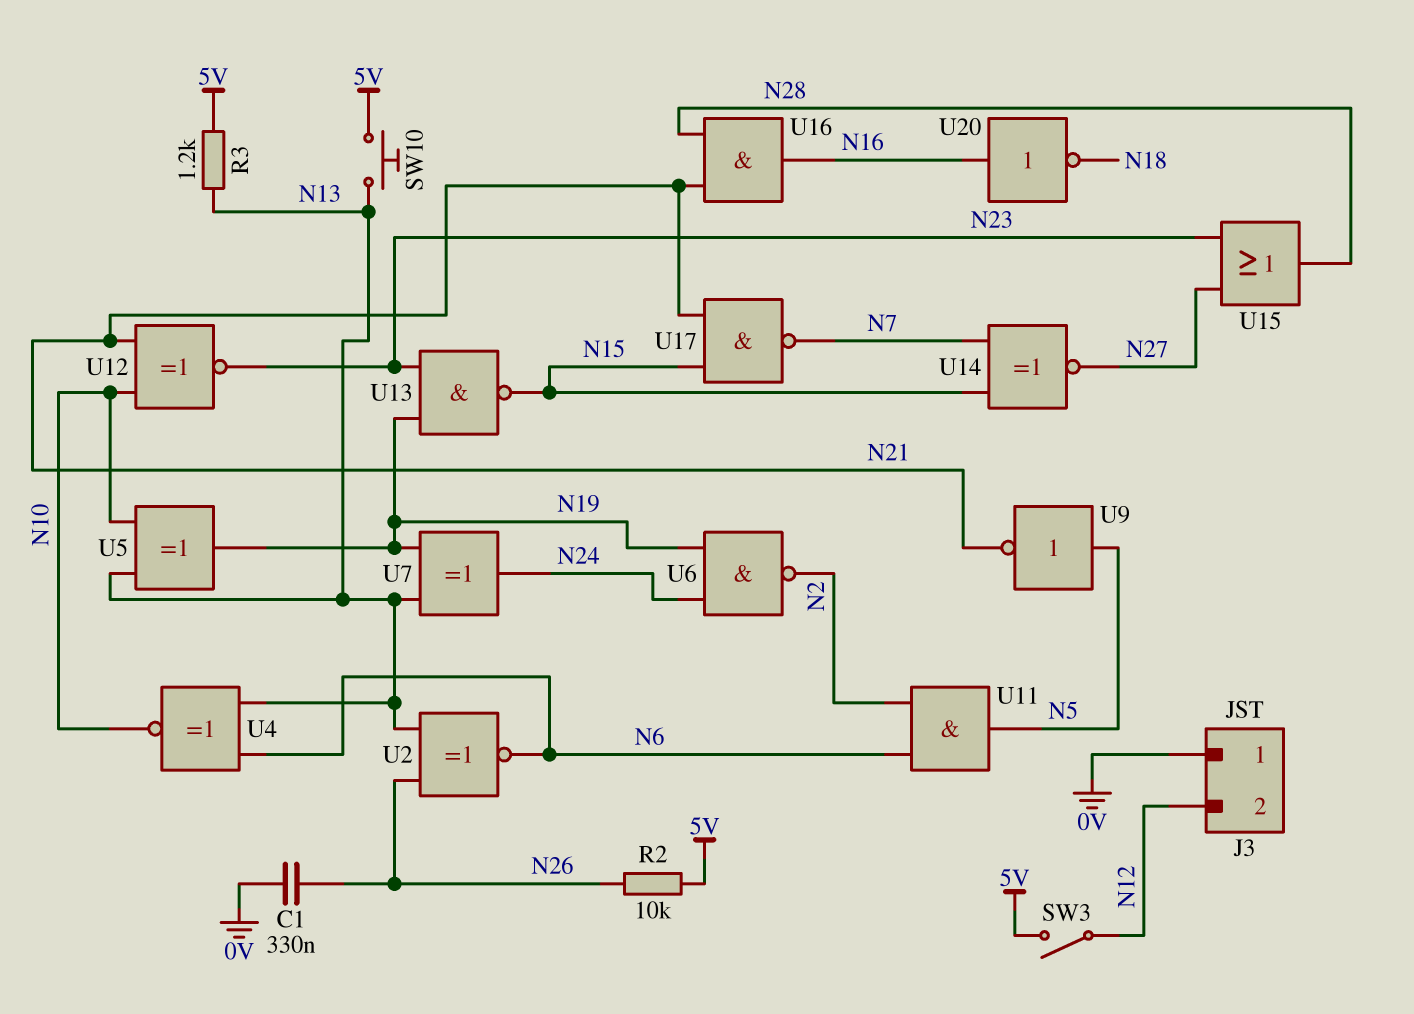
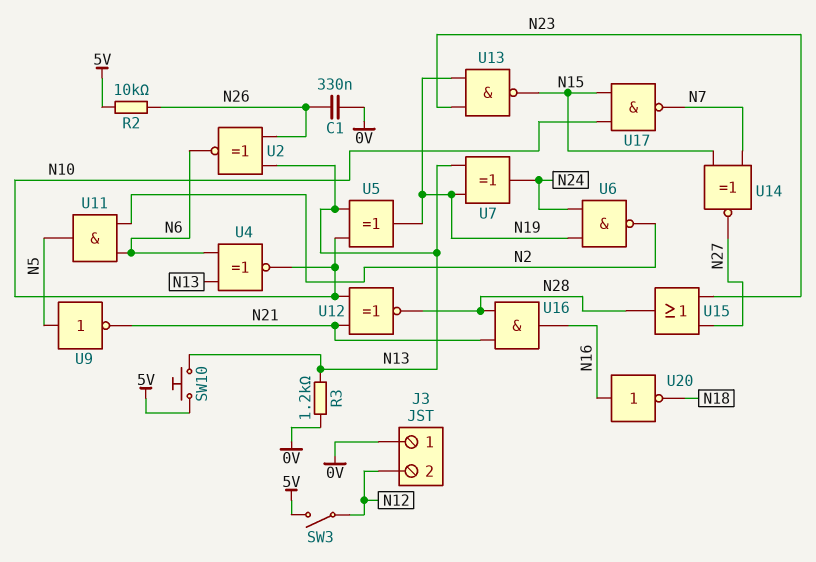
R3: 1.2k (5V, N13) -> 1.2k (0V, N13)
U12: XNOR (in N10, in N21, out N23) -> XNOR (in N10, in N21, out N28)
U17: NAND (in N15, in N21, out N7) -> NAND (in N10, in N15, out N7)

